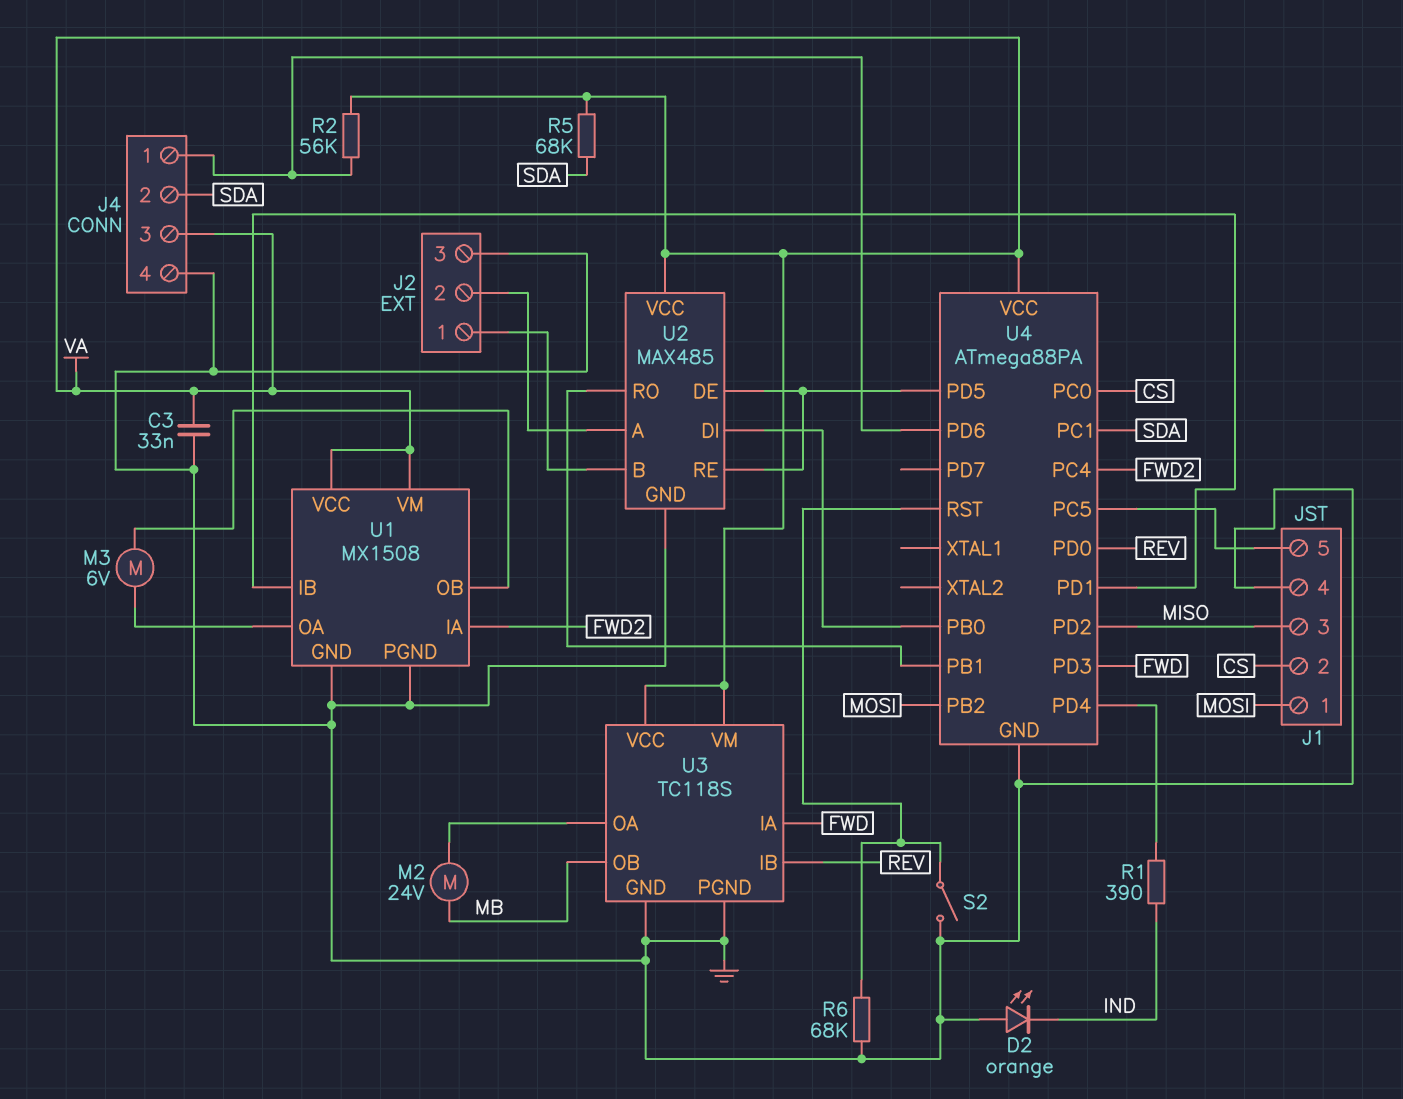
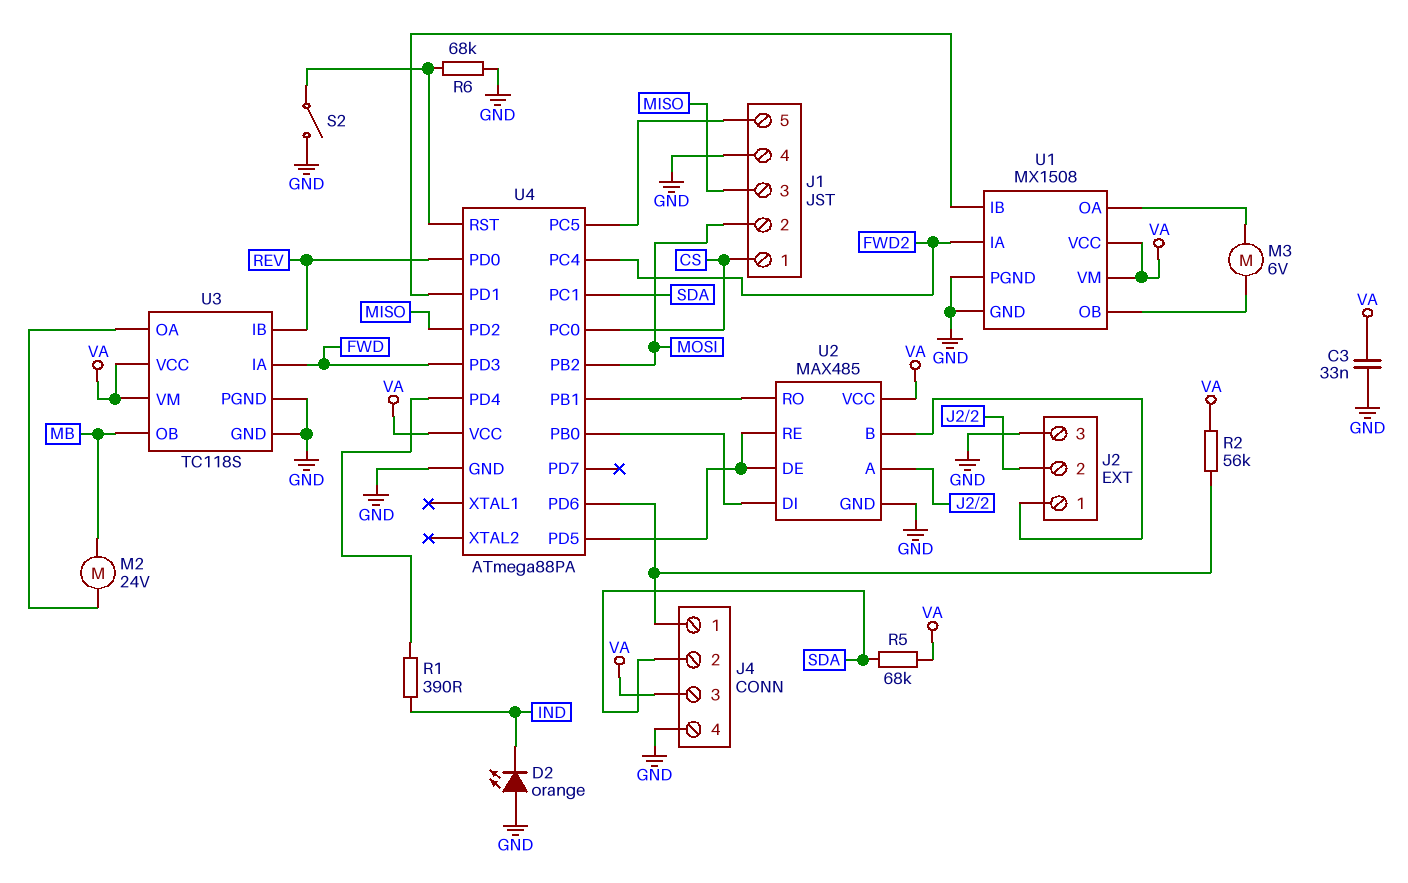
J1 pin 1: MOSI -> CS
J1 pin 2: CS -> MOSI

